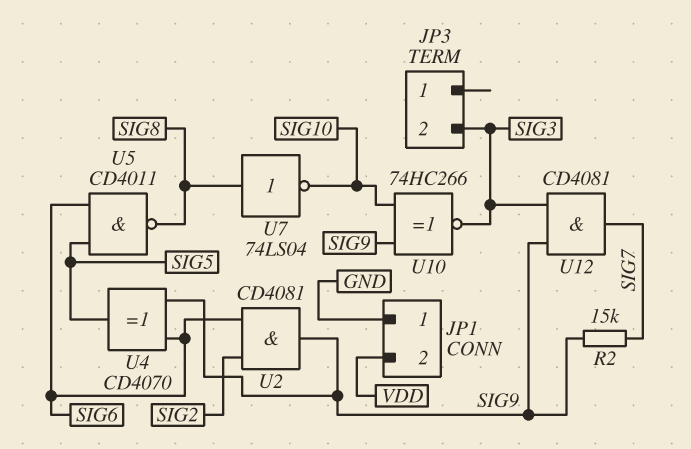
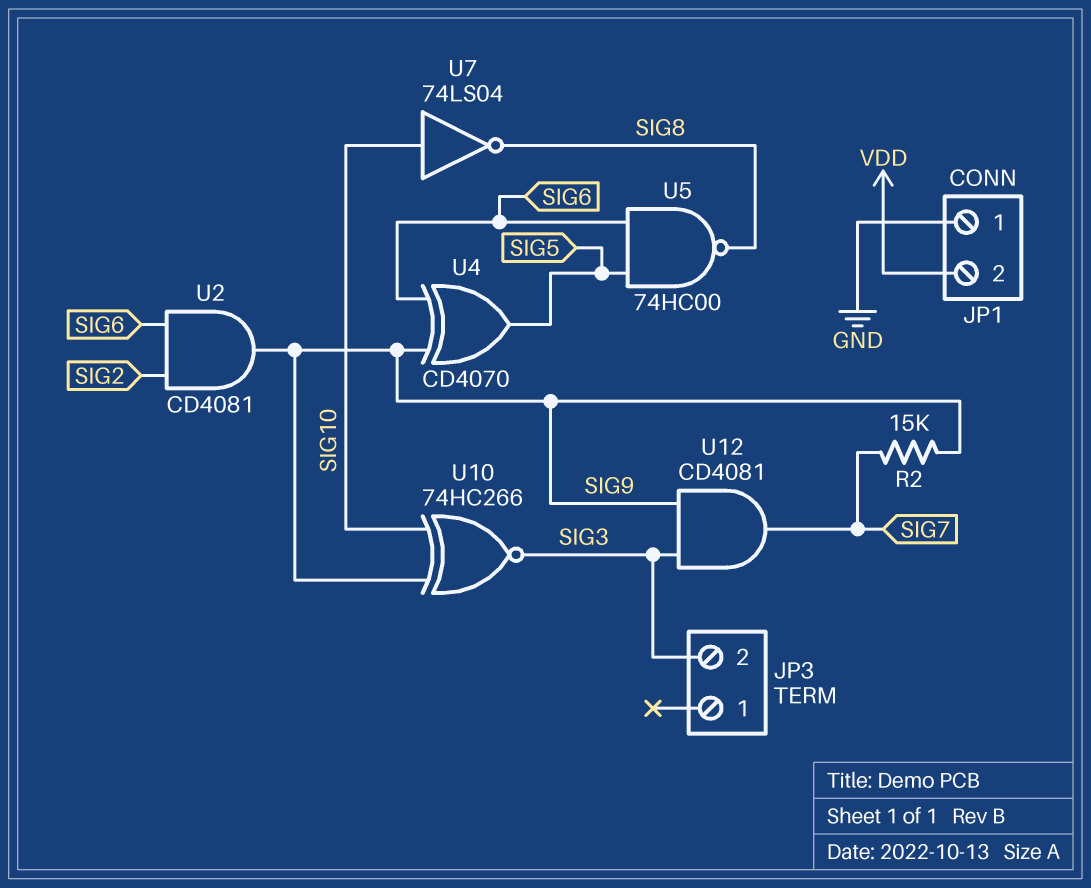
U5: NAND CD4011 (in SIG5, in SIG6, out SIG8) -> NAND 74HC00 (in SIG5, in SIG6, out SIG8)
U7: NOT 74LS04 (in SIG8, out SIG10) -> NOT 74LS04 (in SIG10, out SIG8)

